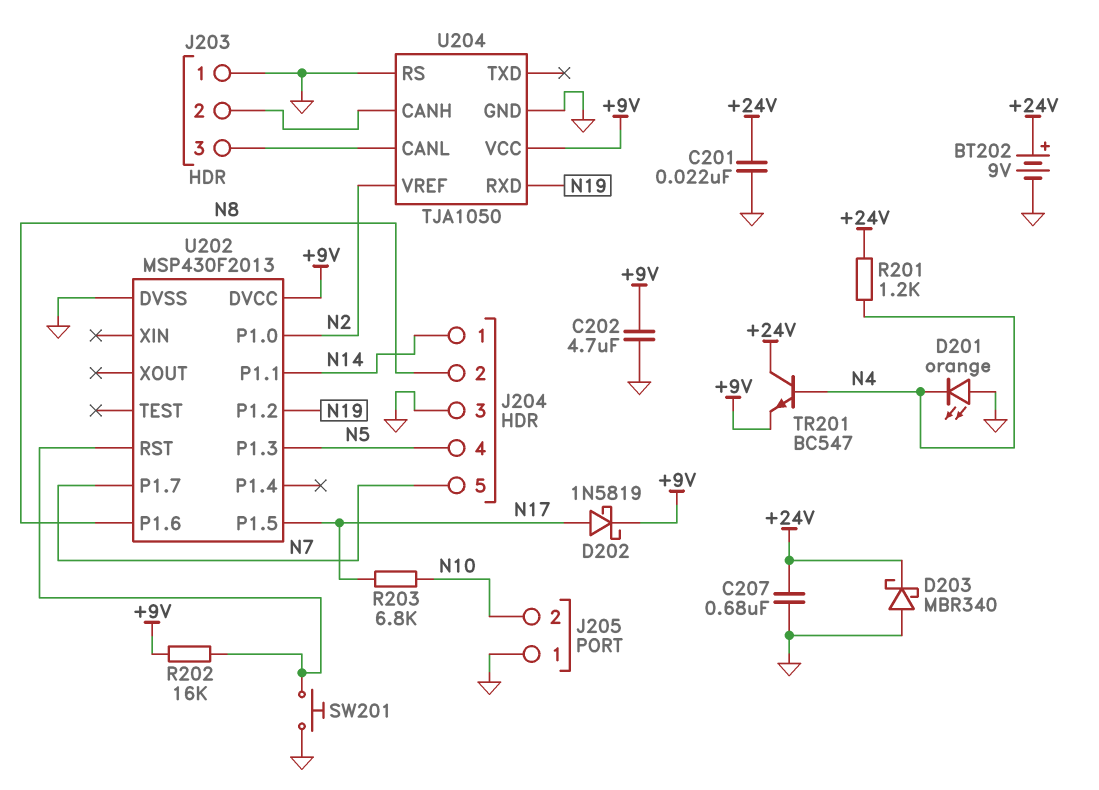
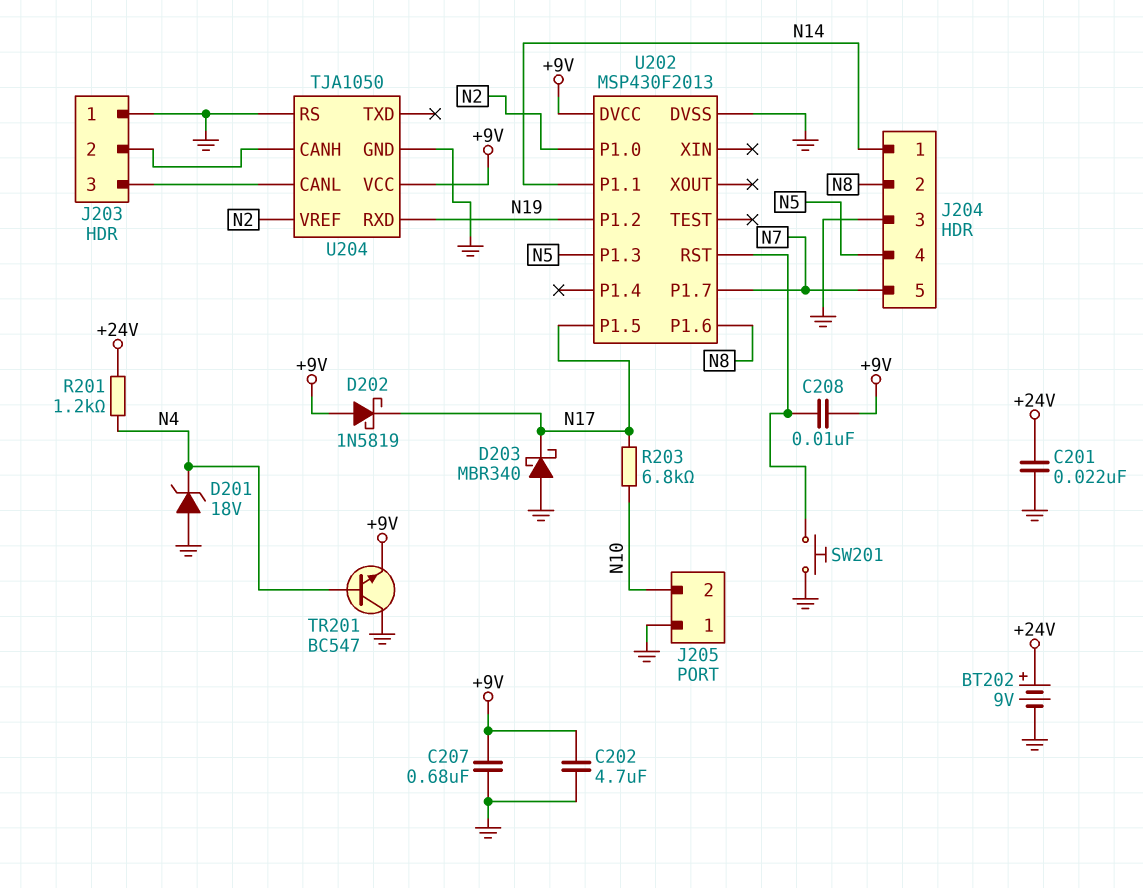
C207: 680nF (+24V, GND) -> 680nF (+9V, GND)
C208: none -> 10nF (+9V, U202/RST)
D201: LED orange (A GND, K N4) -> zener 18V (A GND, K N4)
D202: schottky 1N5819 (A N17, K +9V) -> schottky 1N5819 (A +9V, K N17)
D203: schottky MBR340 (A GND, K +24V) -> schottky MBR340 (A GND, K N17)
R202: 16k (+9V, U202/RST) -> none
TR201: NPN BC547 (B N4, C +24V, E +9V) -> NPN BC547 (B N4, C GND, E +9V)

